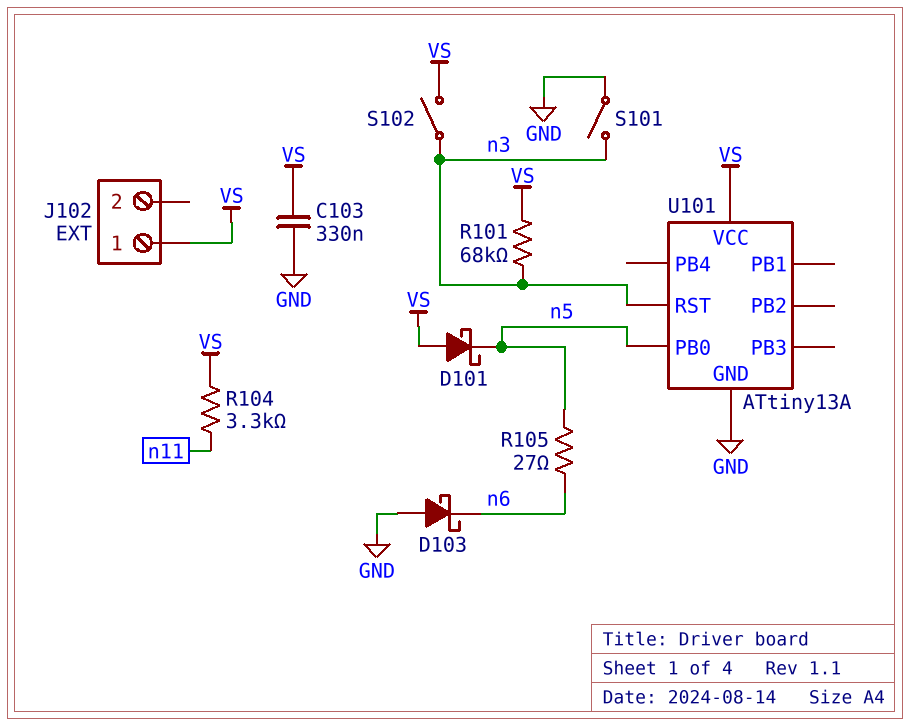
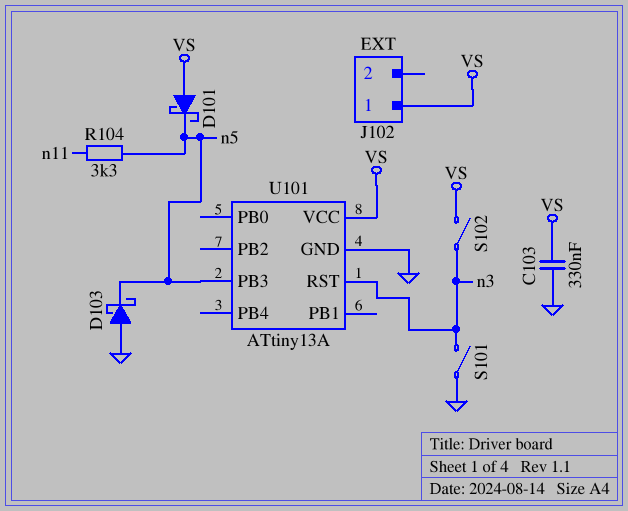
D103: schottky (A GND, K n6) -> schottky (A GND, K n5)
R101: 68k (VS, n3) -> none
R104: 3.3k (VS, n11) -> 3.3k (n5, n11)
R105: 27 (n5, n6) -> none
U101 pin PB0: n5 -> none
U101 pin PB3: none -> n5

